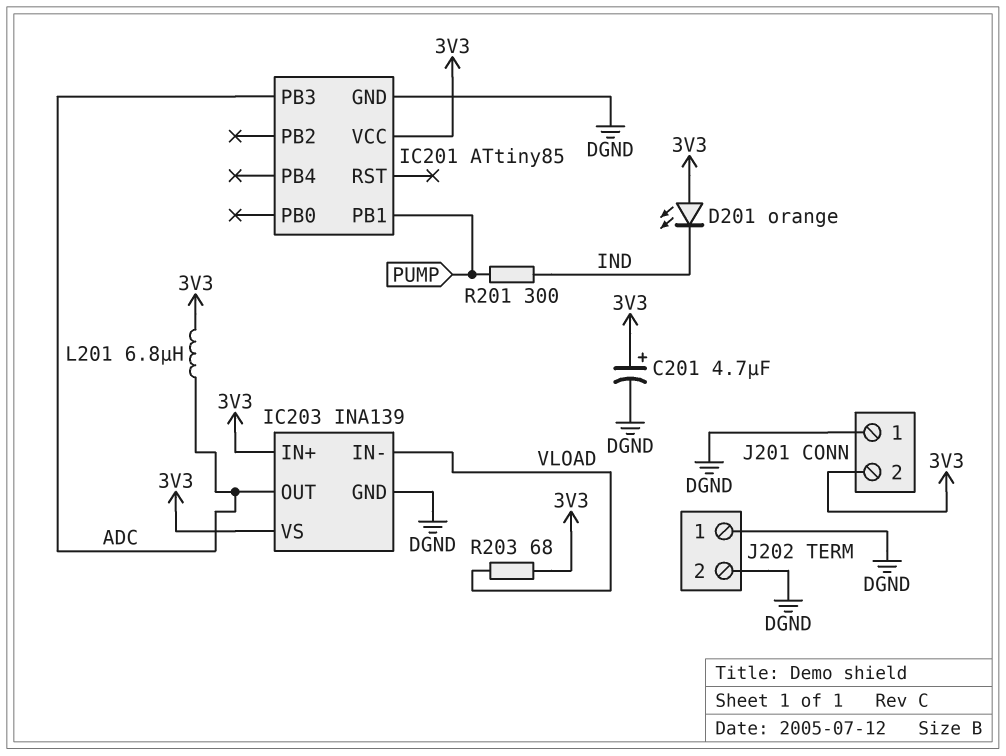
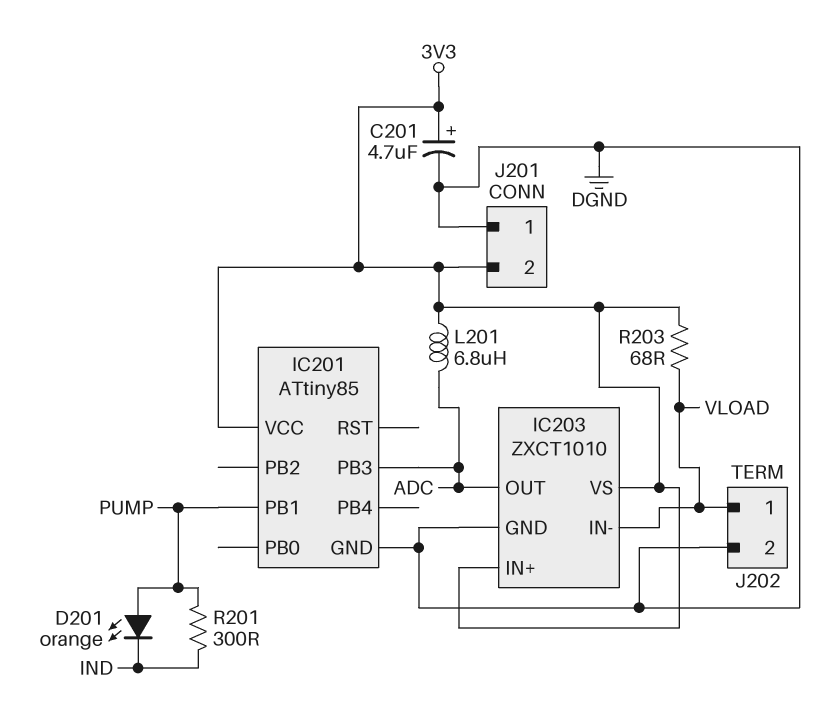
D201: LED orange (A 3V3, K IND) -> LED orange (A PUMP, K IND)
IC203: INA139 -> ZXCT1010
J202 pin 1: DGND -> VLOAD

